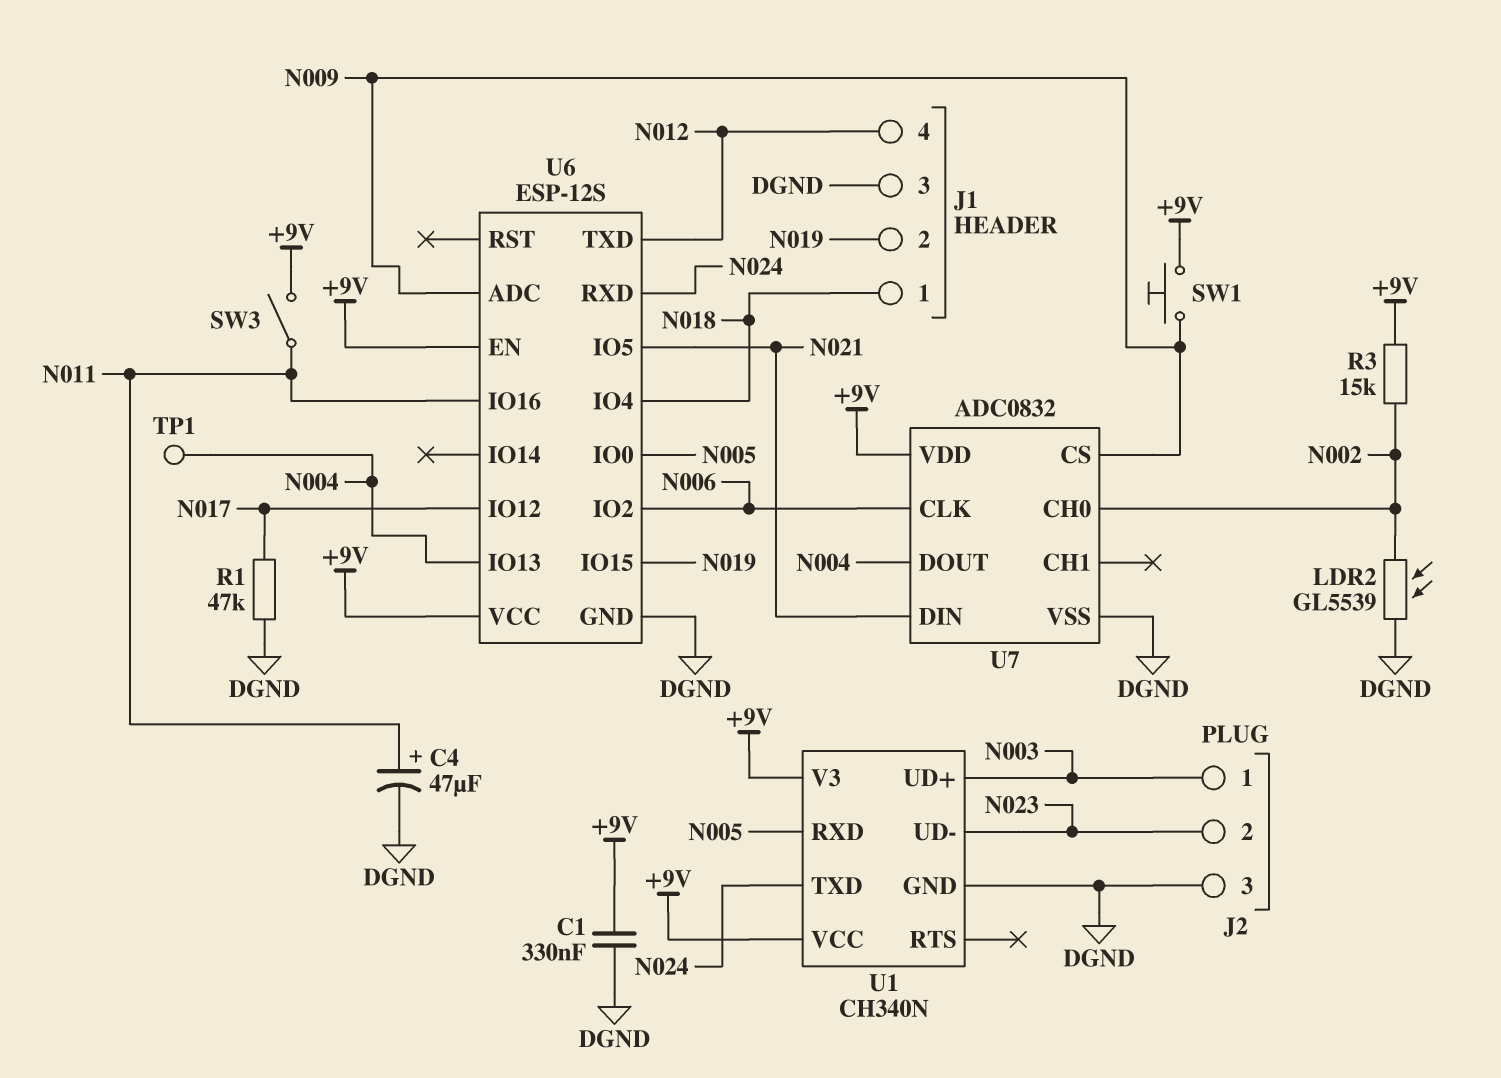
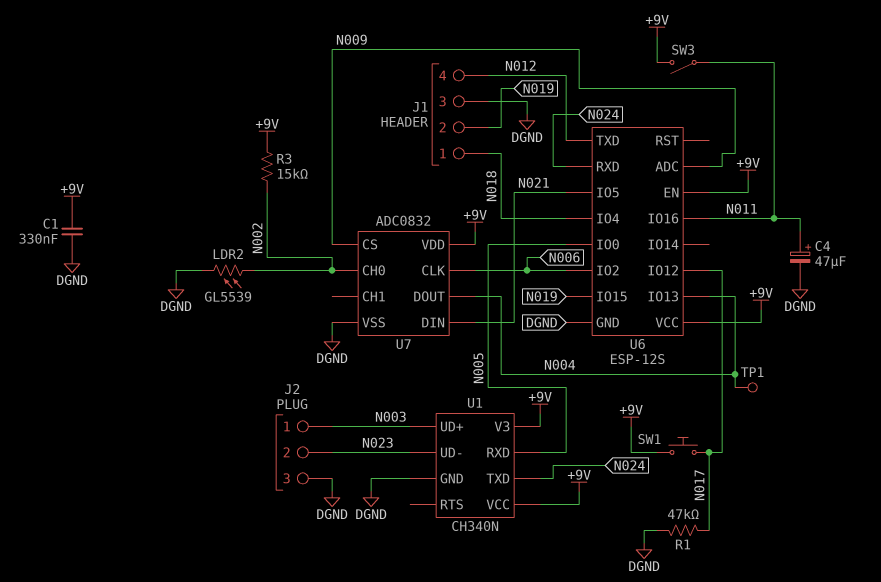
SW1: button (+9V, N009) -> button (+9V, N017)

